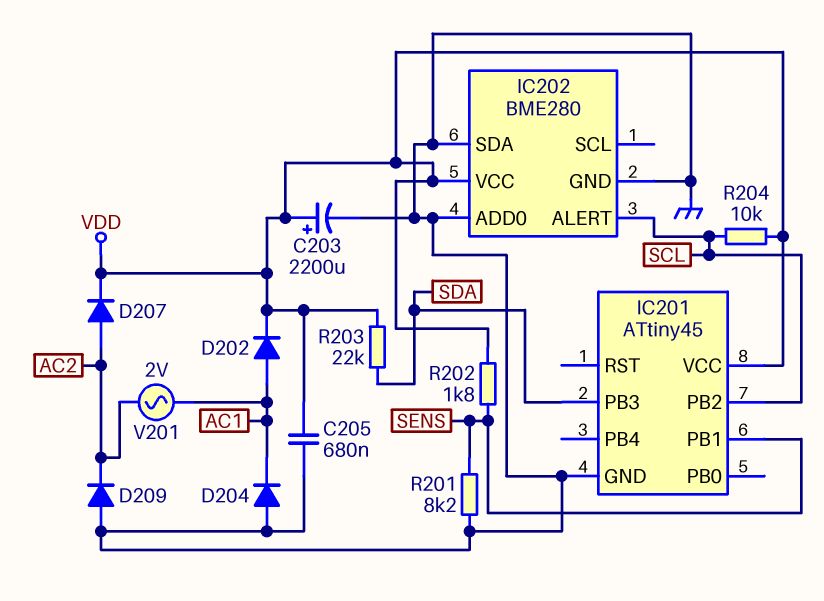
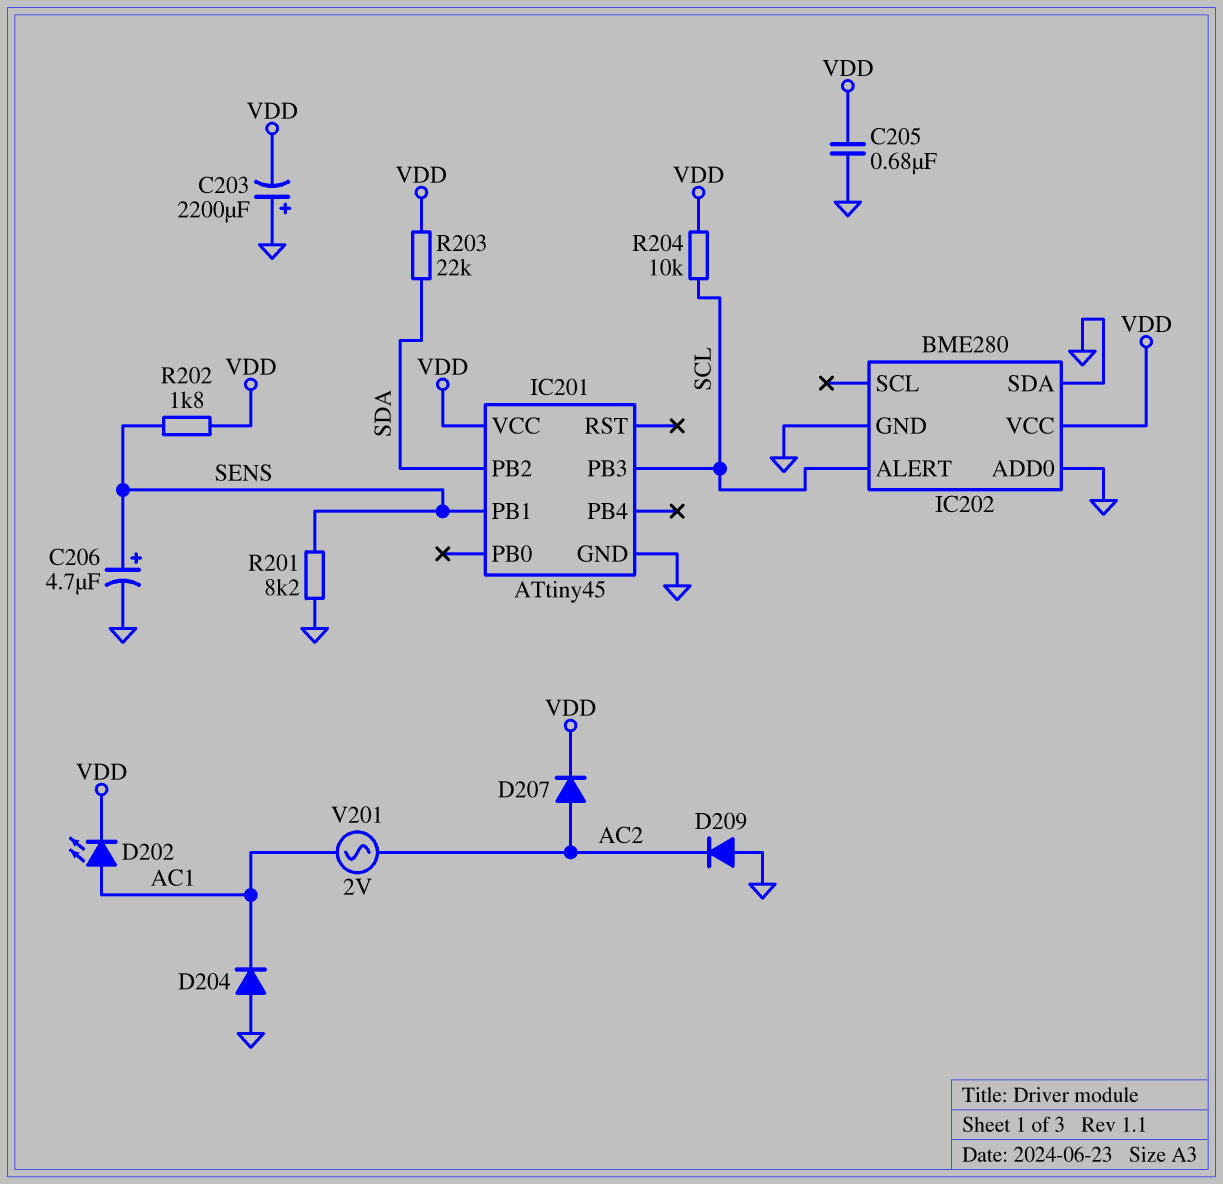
C203: 2200uF (plus VDD, minus GND) -> 2200uF (plus GND, minus VDD)
C206: none -> 4.7uF (plus SENS, minus GND)
D202: diode (A AC1, K VDD) -> LED (A AC1, K VDD)
IC201 pin PB2: SCL -> SDA
IC201 pin PB3: SDA -> SCL

